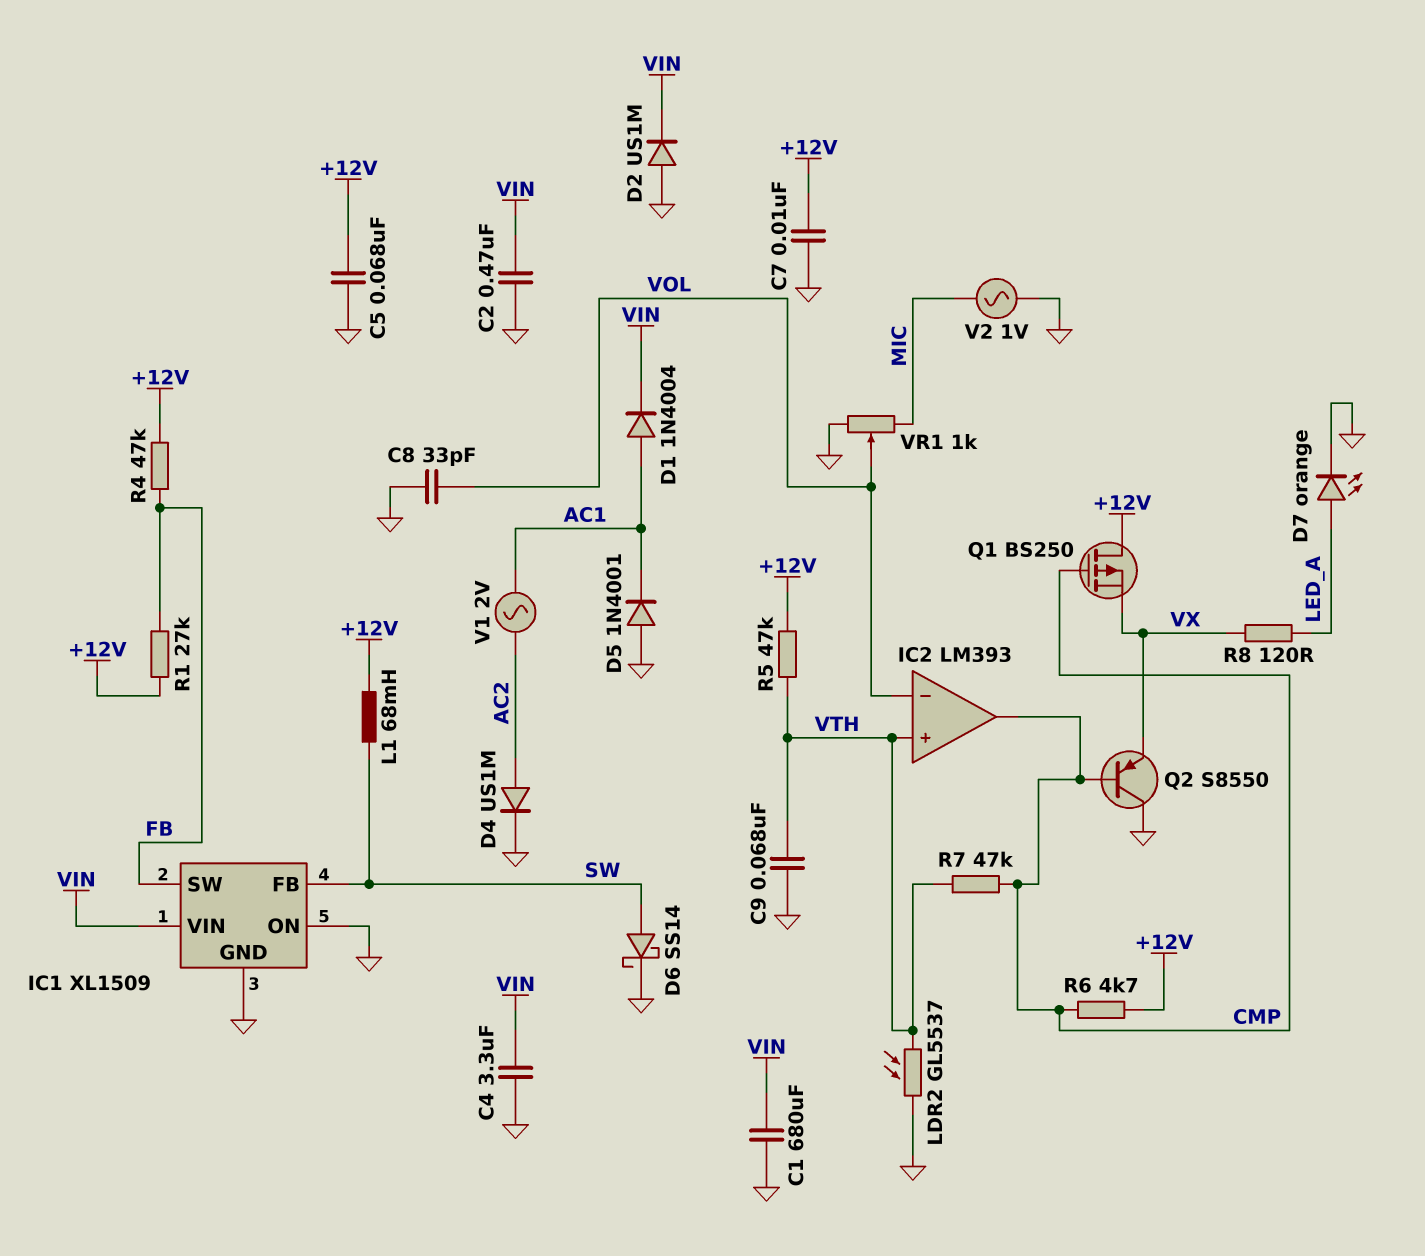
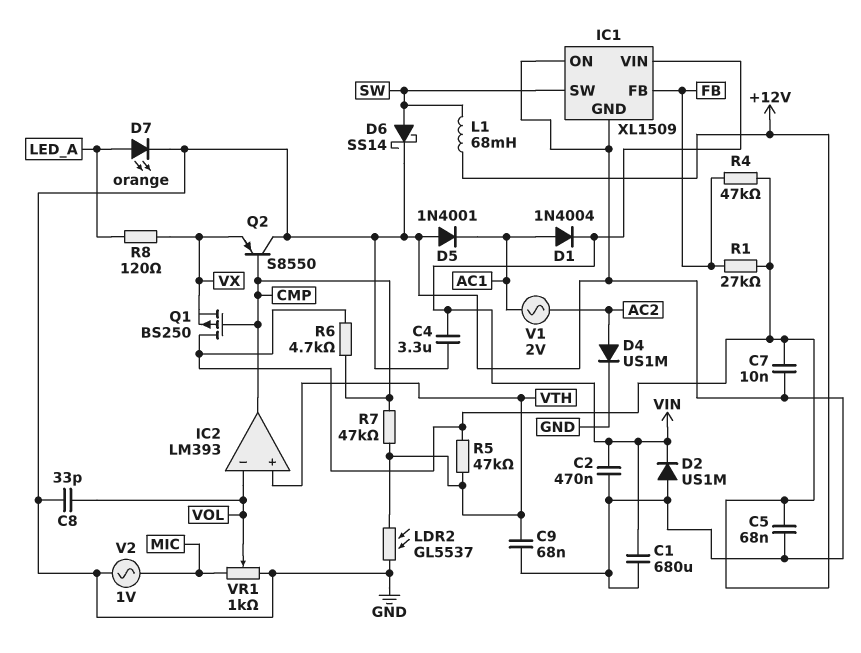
IC1 pin FB: SW -> FB
IC1 pin SW: FB -> SW

